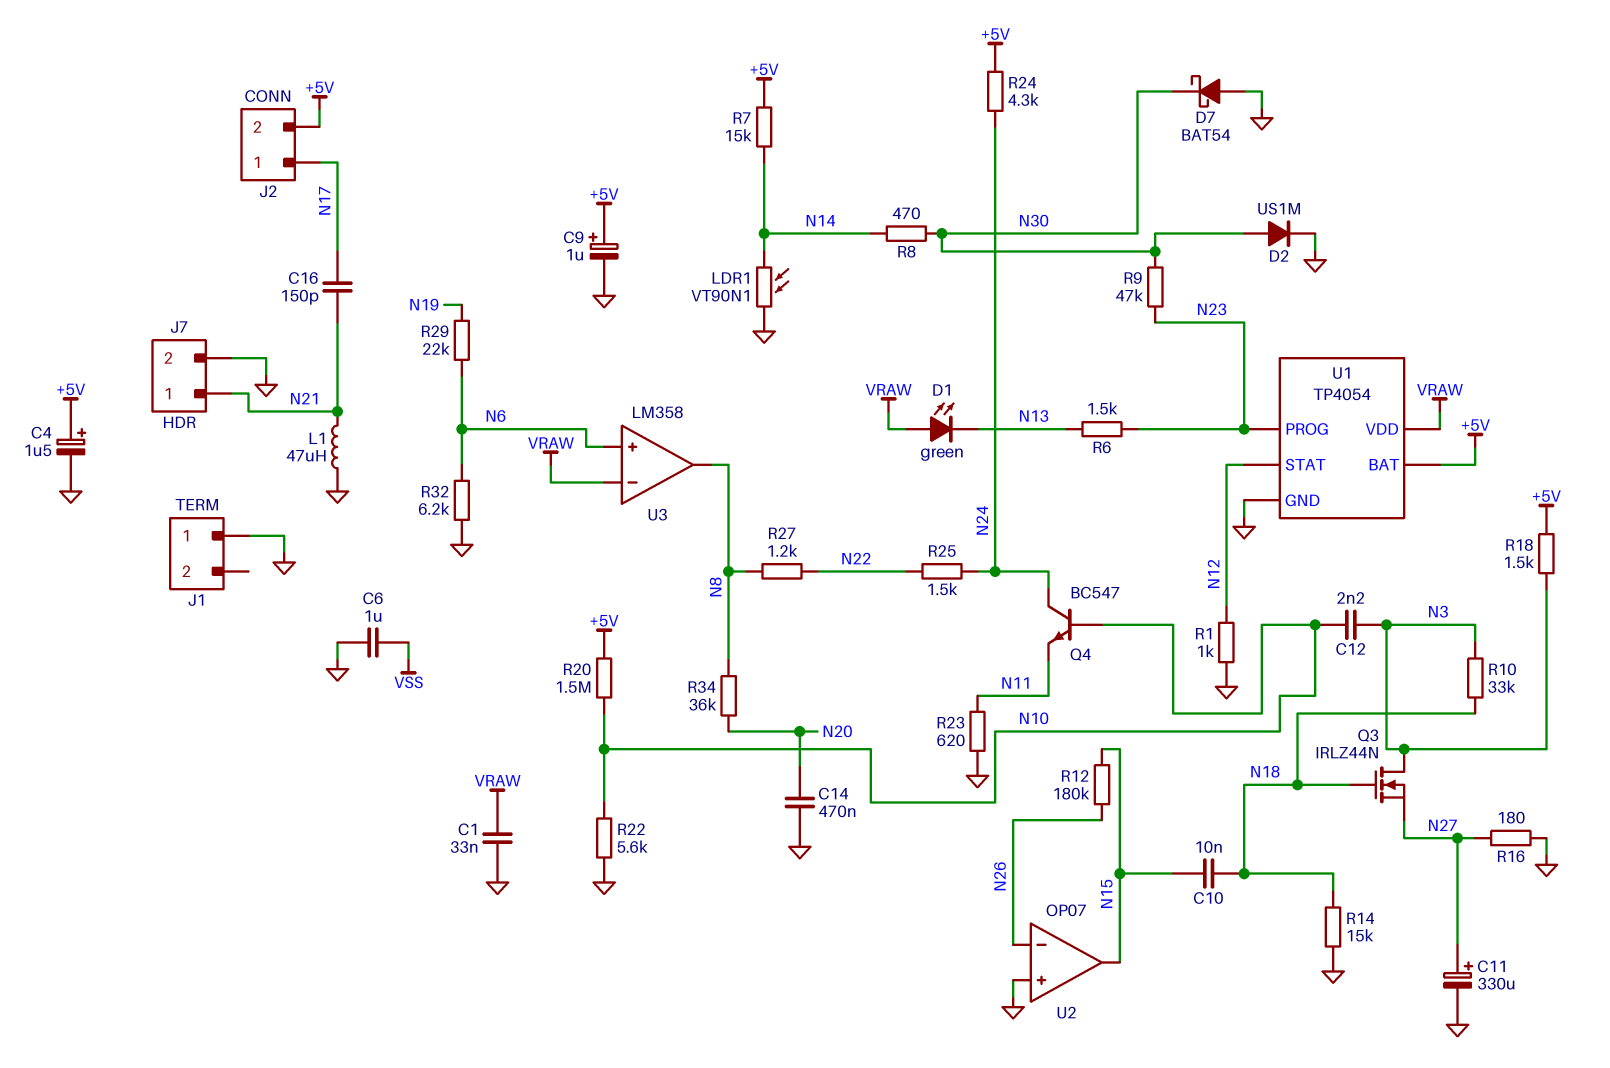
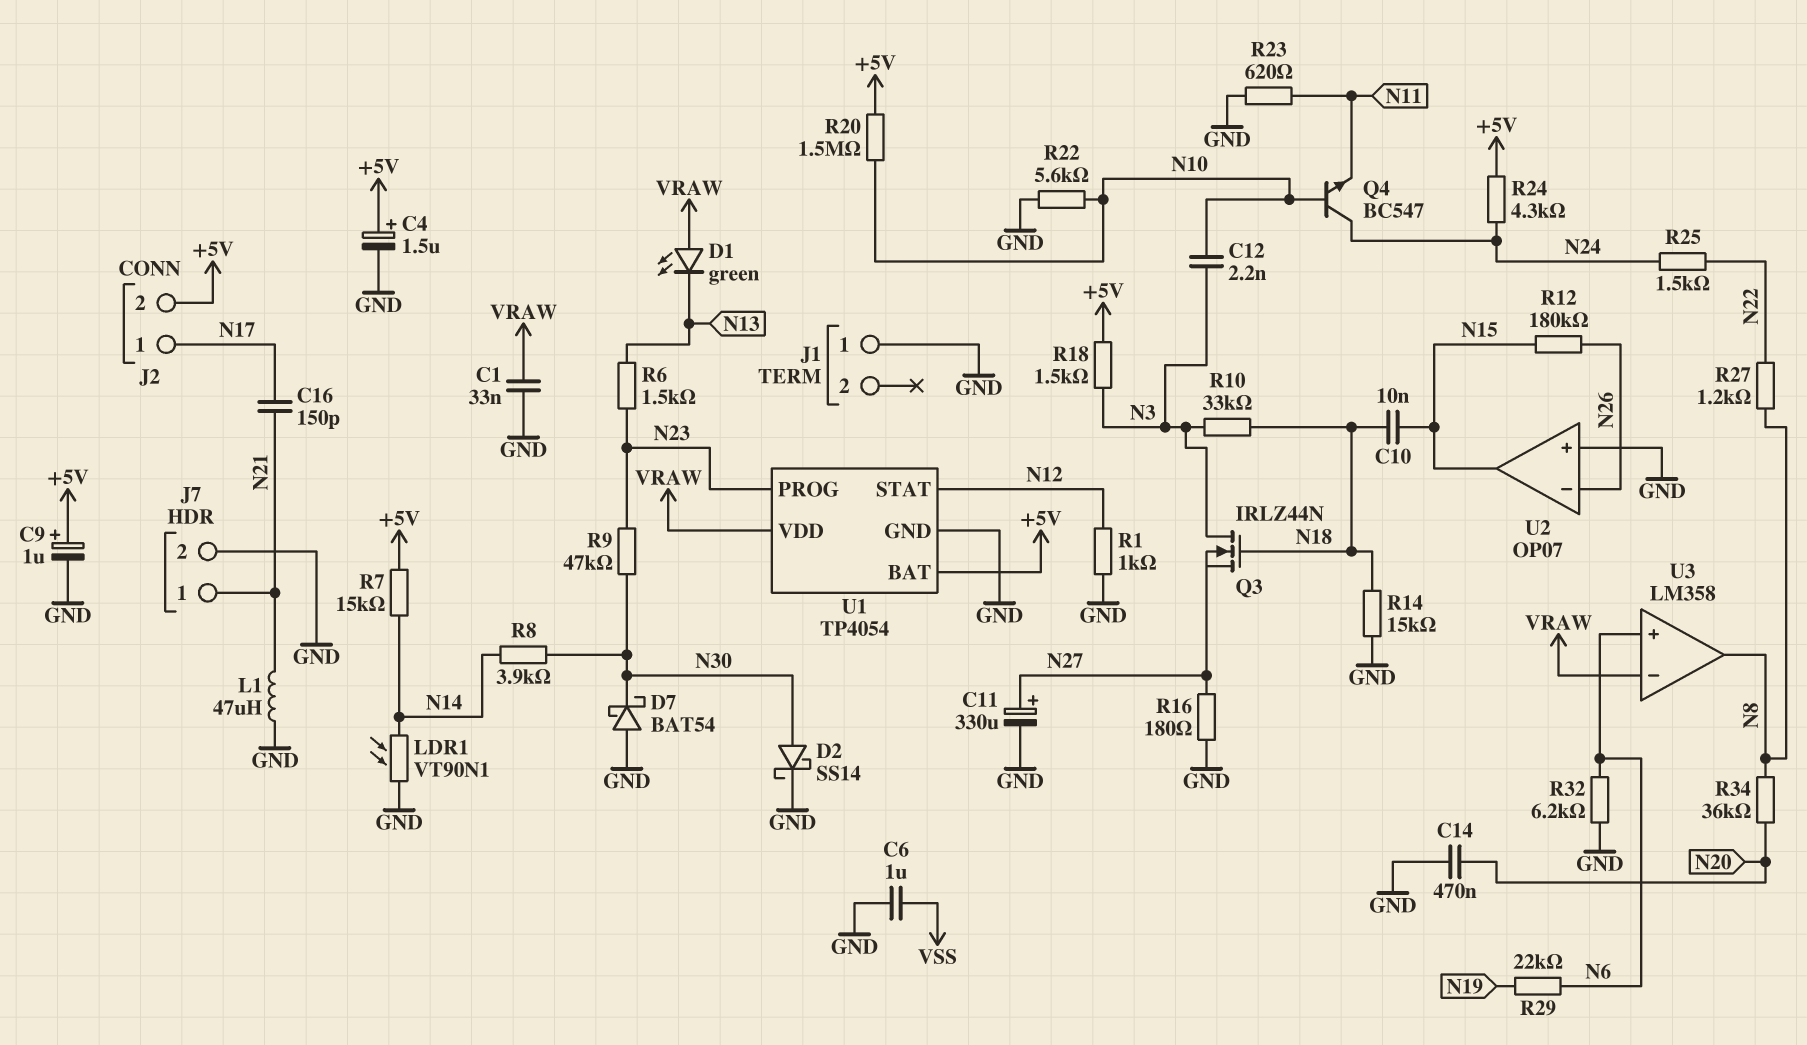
D2: diode US1M (A N30, K GND) -> schottky SS14 (A N30, K GND)
R8: 470 (N14, N30) -> 3.9k (N14, N30)

